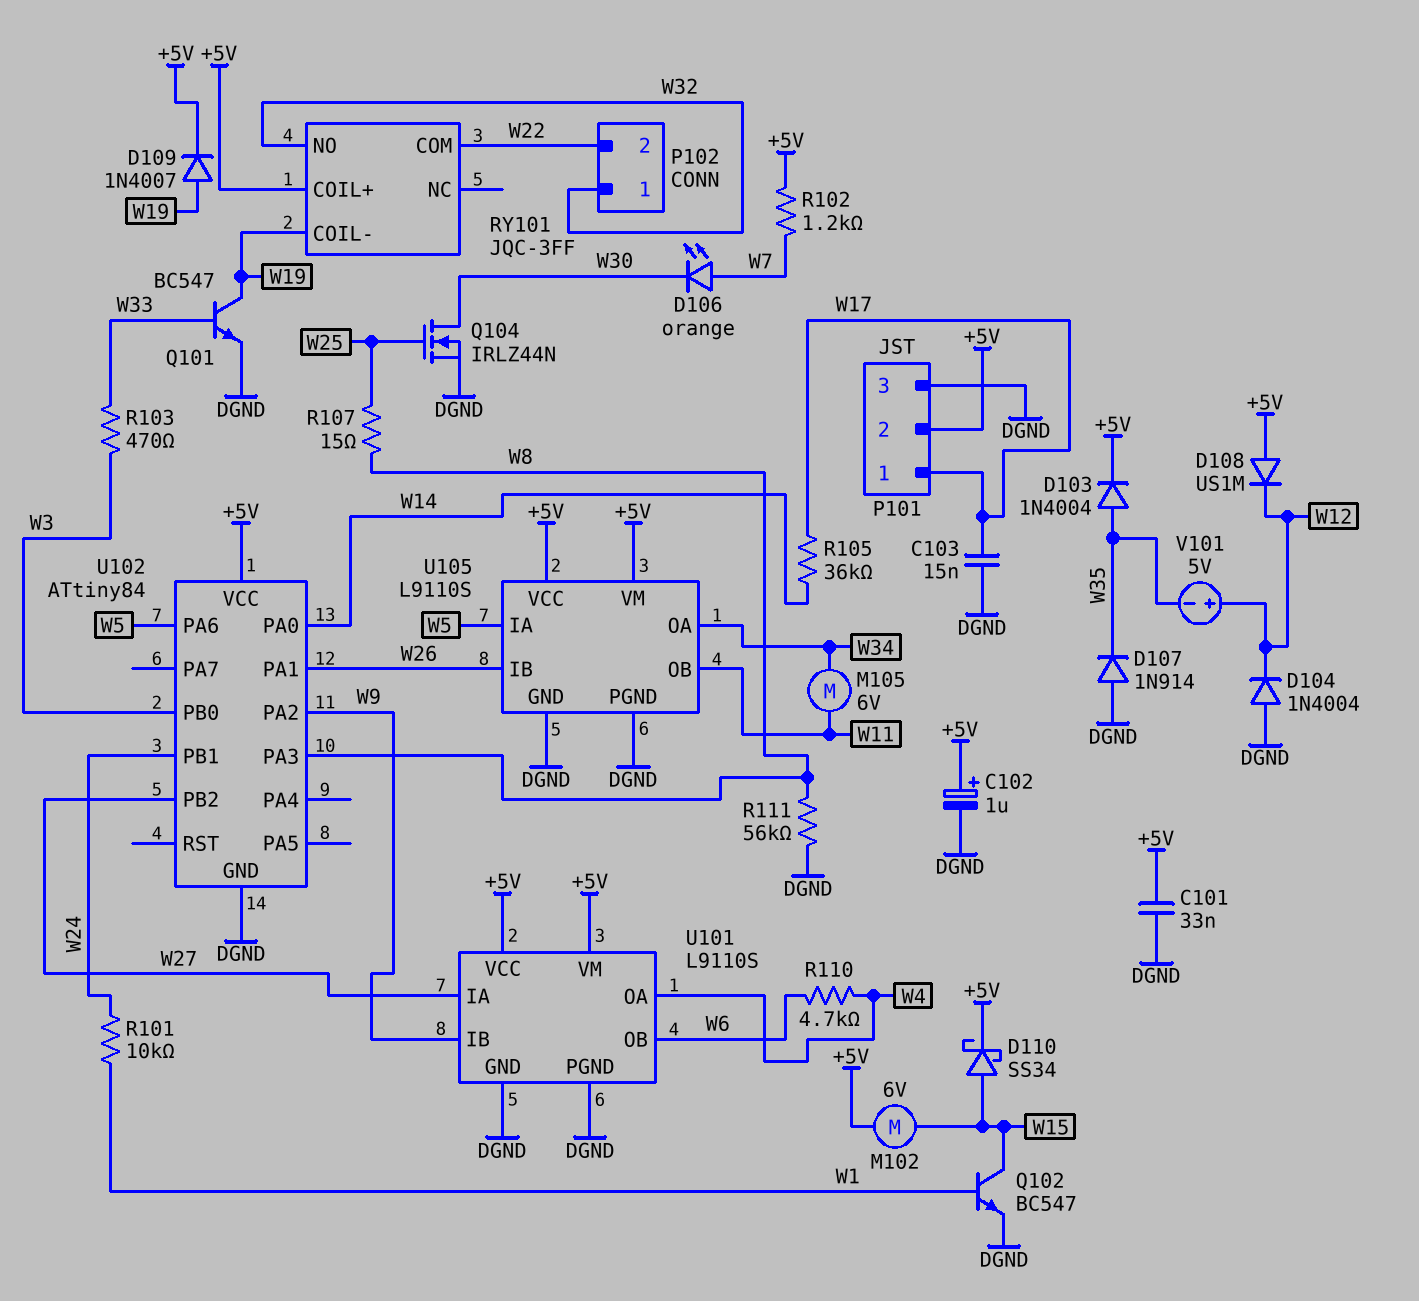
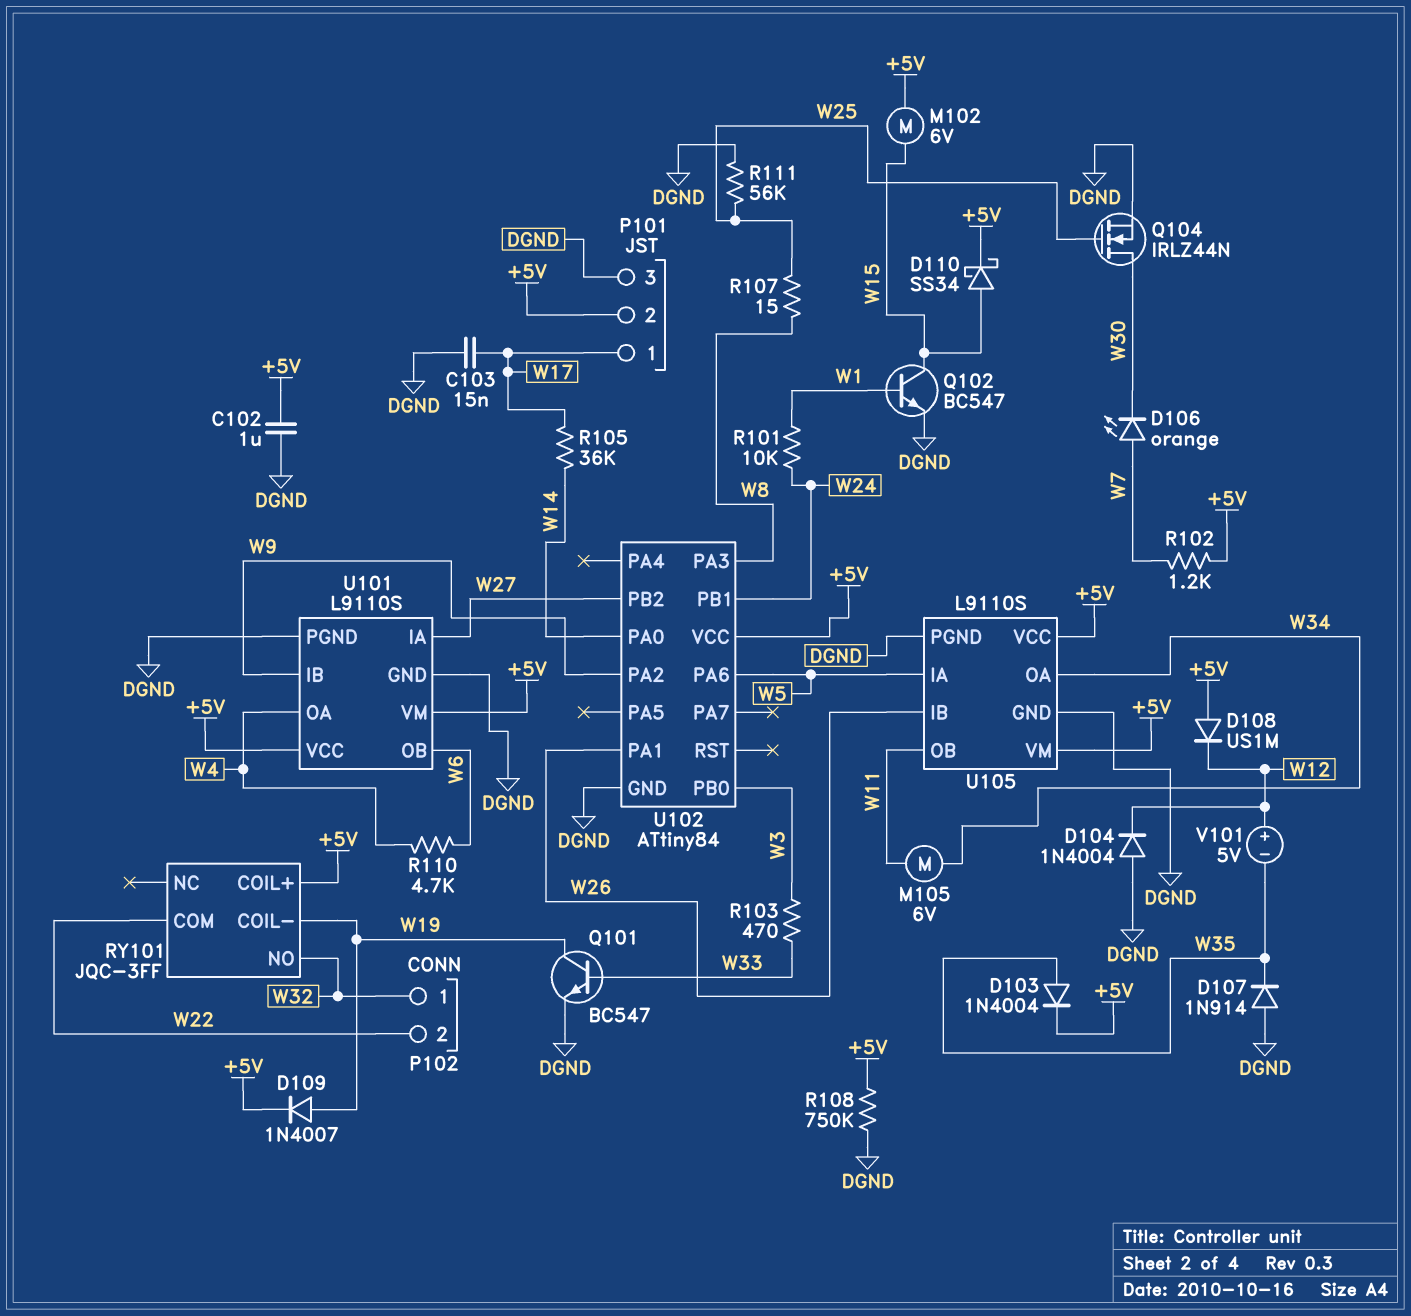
C101: 33nF (+5V, DGND) -> none
C102: 1uF (plus +5V, minus DGND) -> 1uF (+5V, DGND)
R108: none -> 750k (+5V, DGND)
R111: 56k (DGND, W8) -> 56k (DGND, W25)

